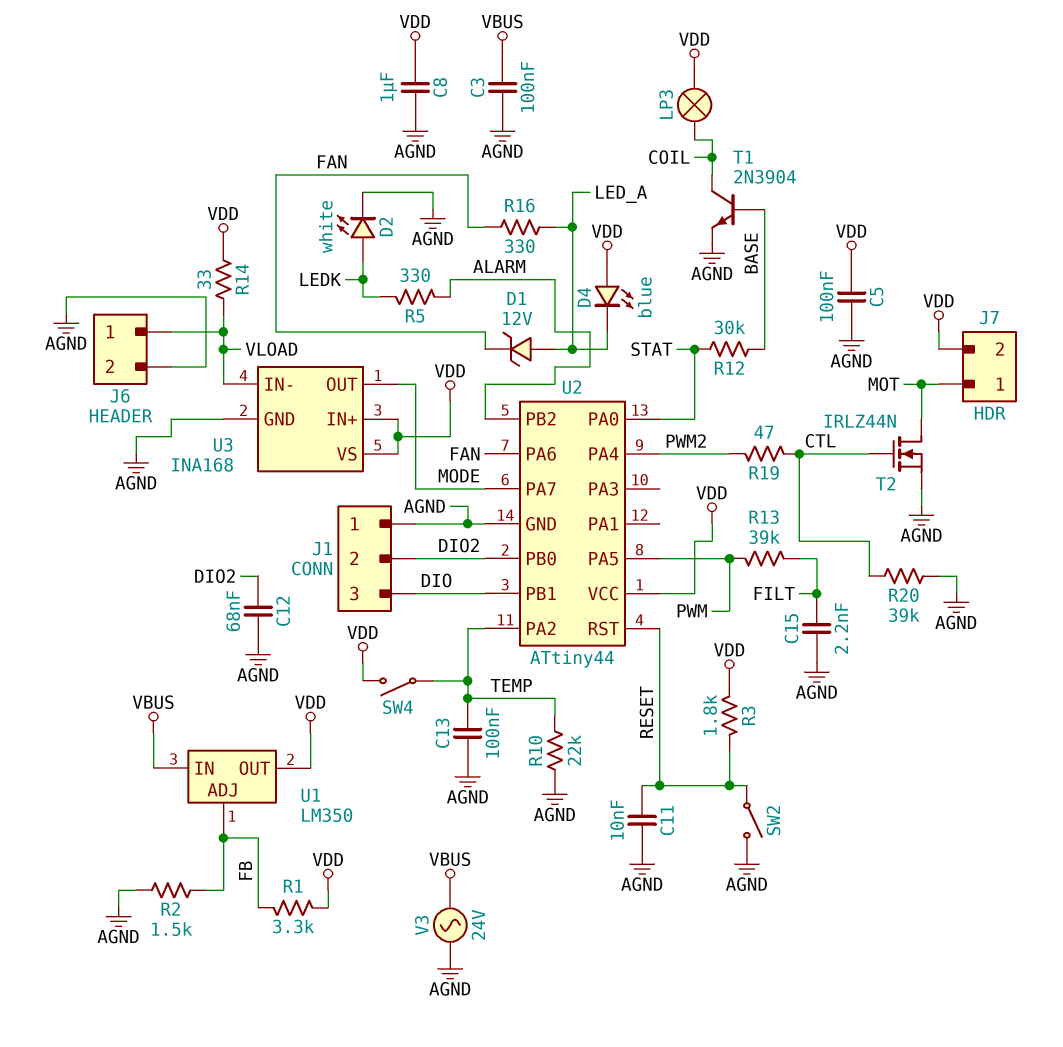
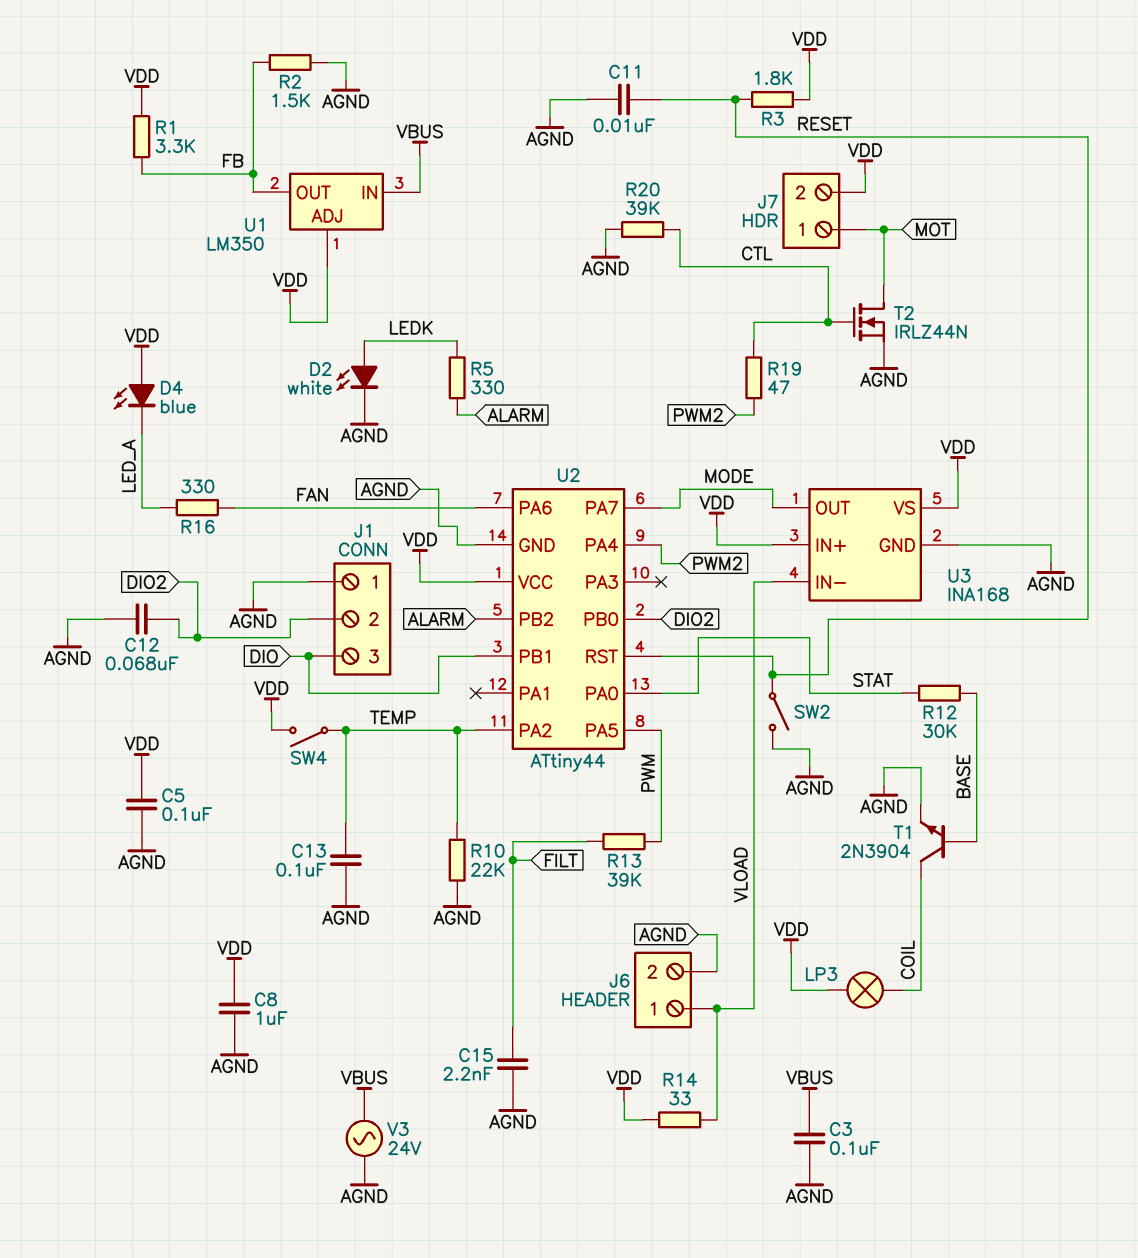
D1: zener 12V (A LED_A, K FAN) -> none
U1 pin ADJ: FB -> VDD
U1 pin OUT: VDD -> FB

